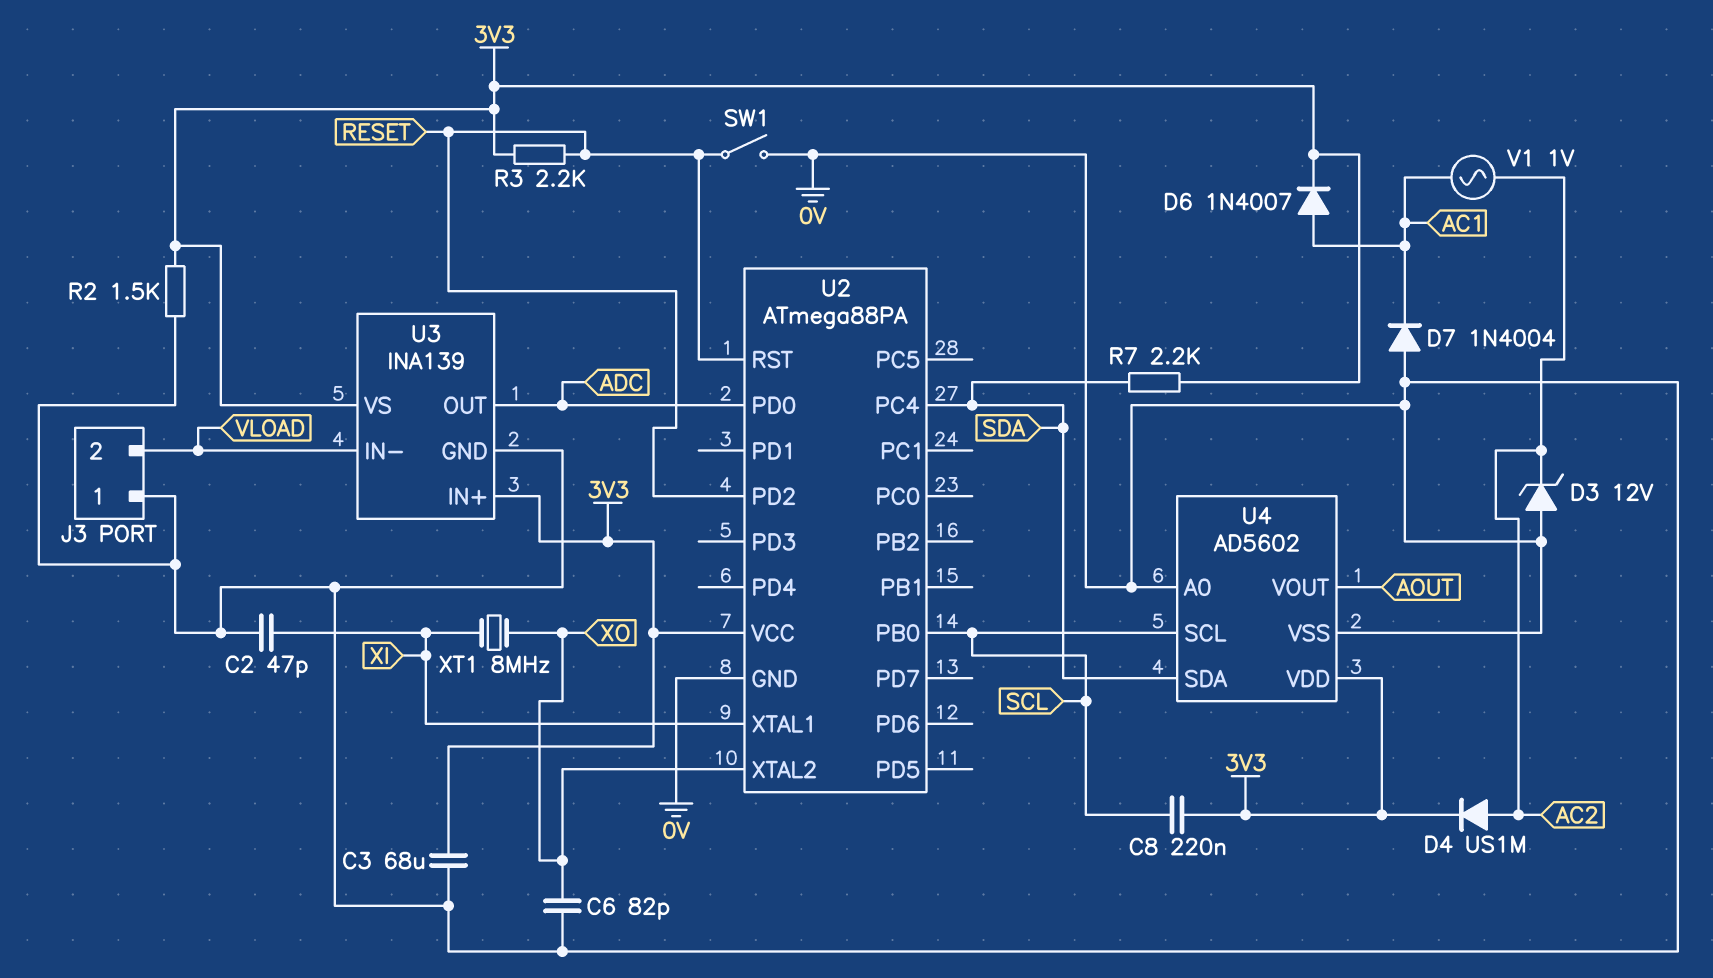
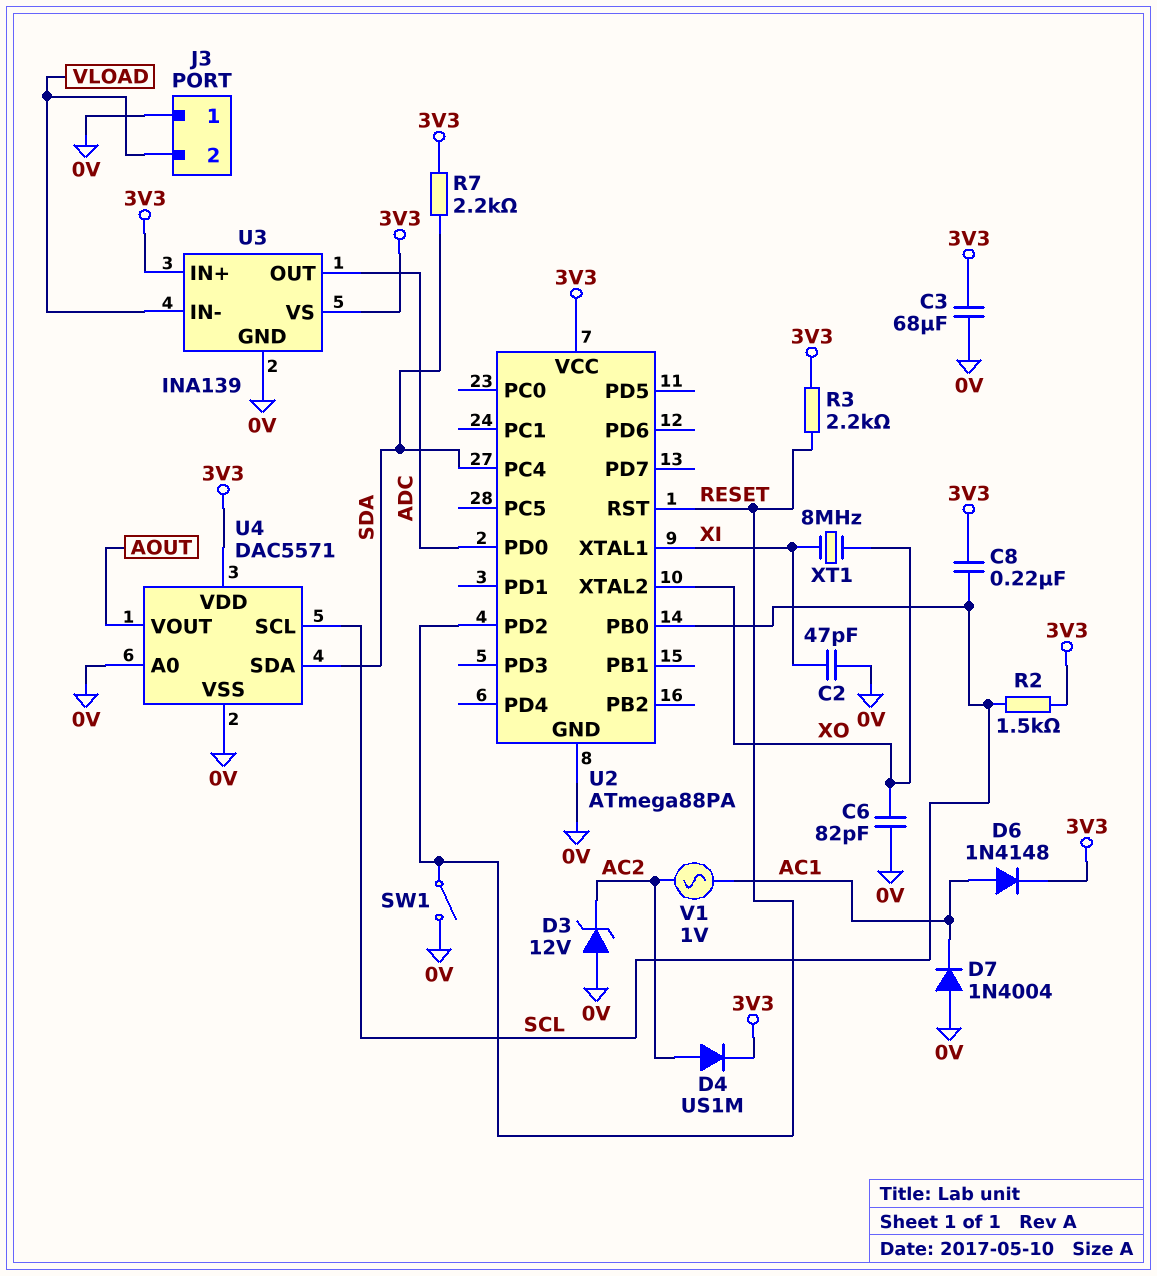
D6: diode 1N4007 (A AC1, K 3V3) -> diode 1N4148 (A AC1, K 3V3)
R2: 1.5k (0V, 3V3) -> 1.5k (3V3, SCL)
U4: AD5602 -> DAC5571

